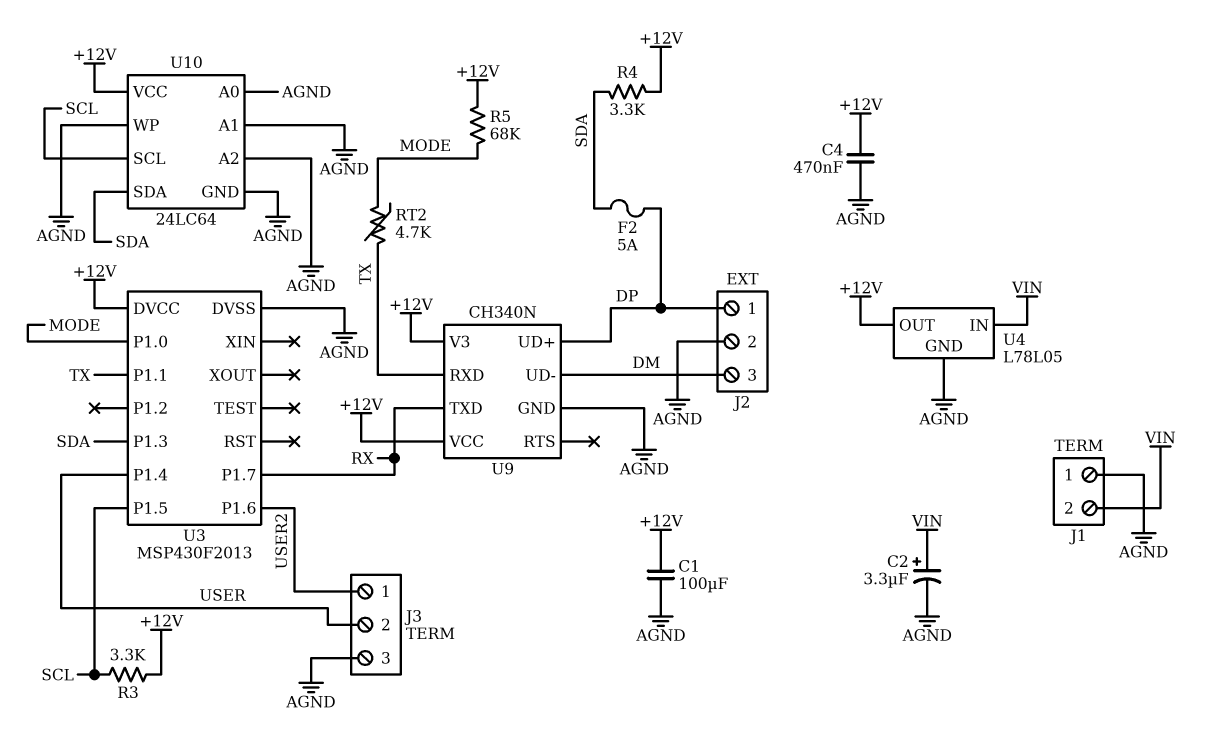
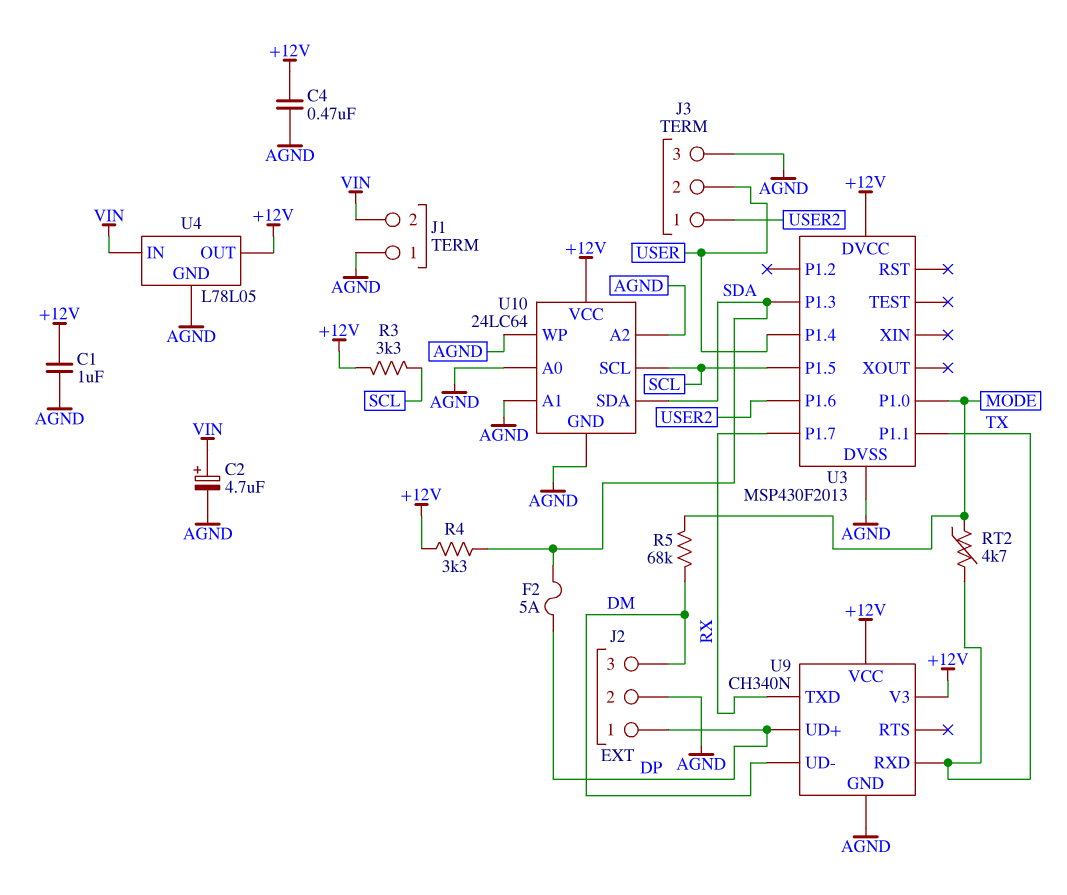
C1: 100uF (+12V, AGND) -> 1uF (+12V, AGND)
C2: 3.3uF (plus VIN, minus AGND) -> 4.7uF (plus VIN, minus AGND)
R5: 68k (+12V, MODE) -> 68k (DM, MODE)

